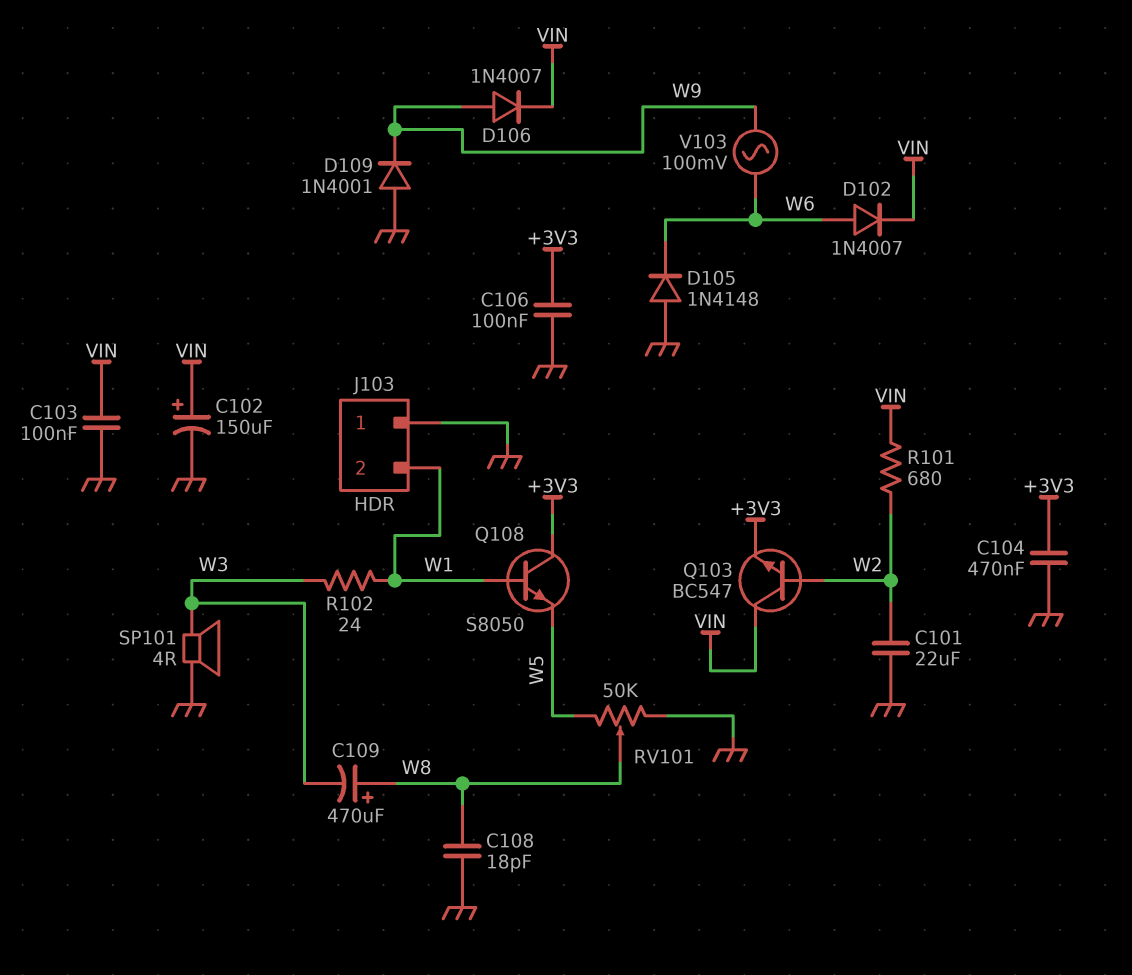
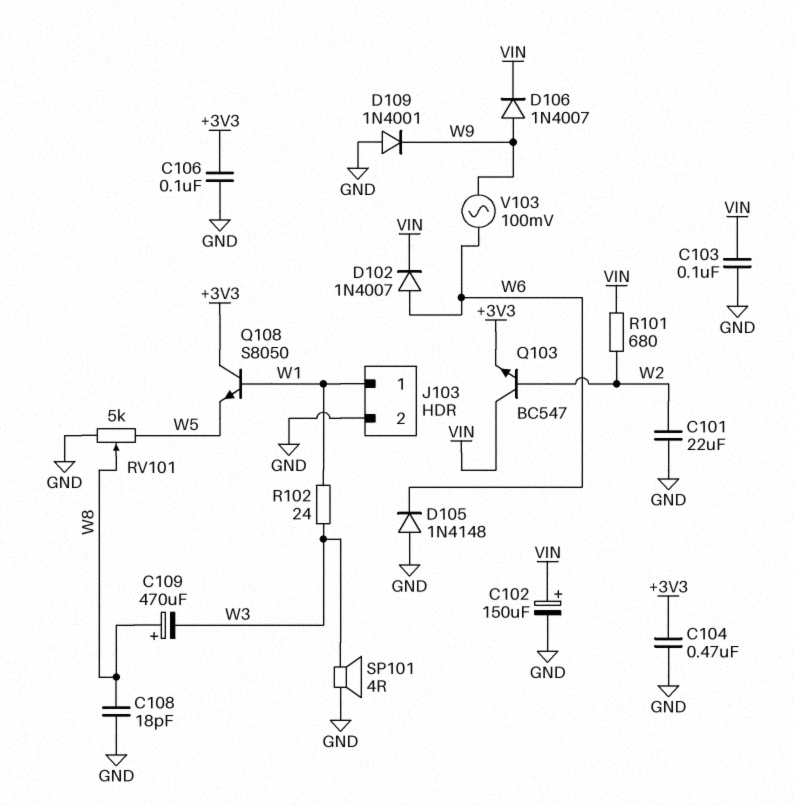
J103 pin 1: GND -> W1
J103 pin 2: W1 -> GND
RV101: 50k (GND, W5, wiper W8) -> 5k (GND, W5, wiper W8)

